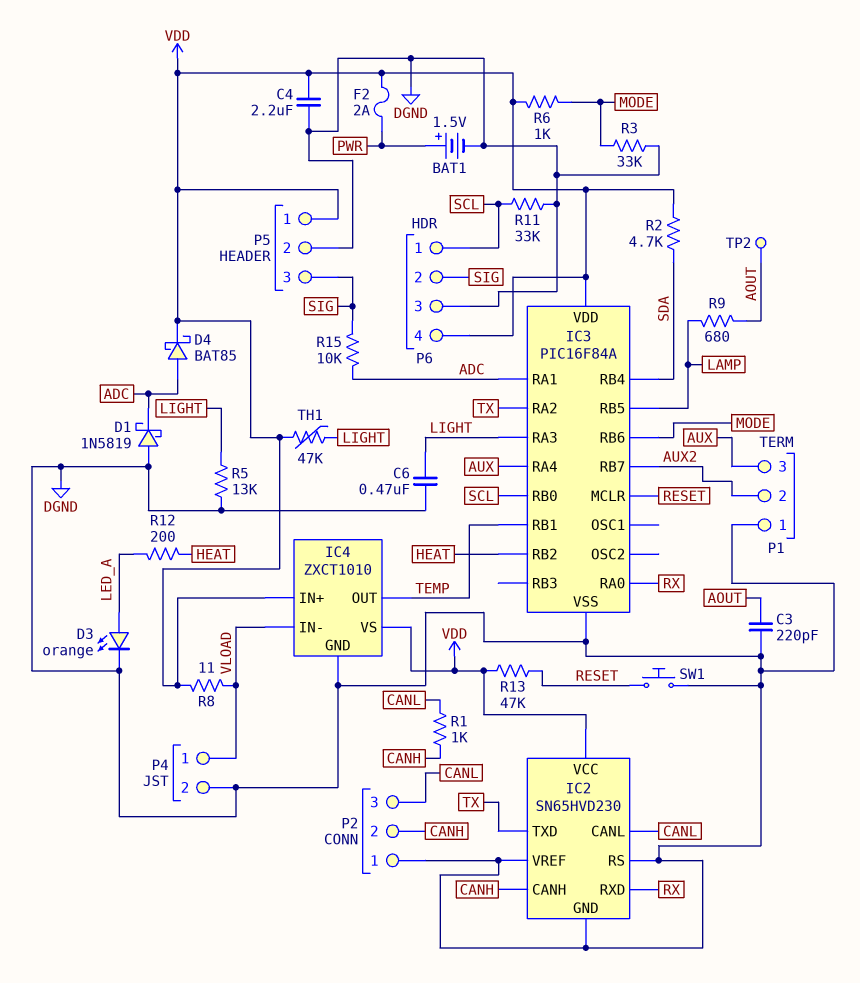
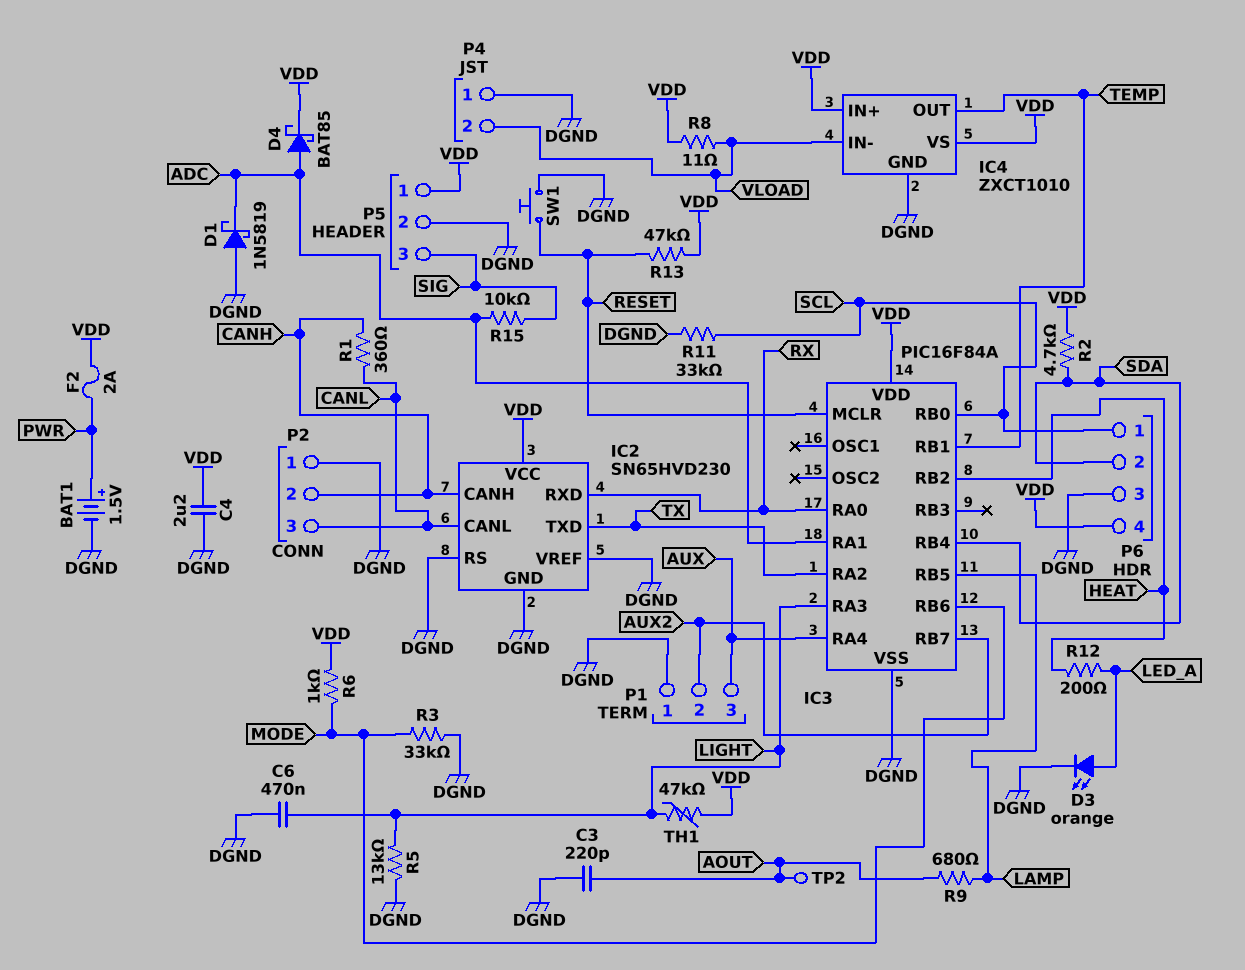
P4 pin 1: VLOAD -> DGND
P4 pin 2: DGND -> VLOAD
P6 pin 2: SIG -> SDA
R1: 1k (CANH, CANL) -> 360 (CANH, CANL)

